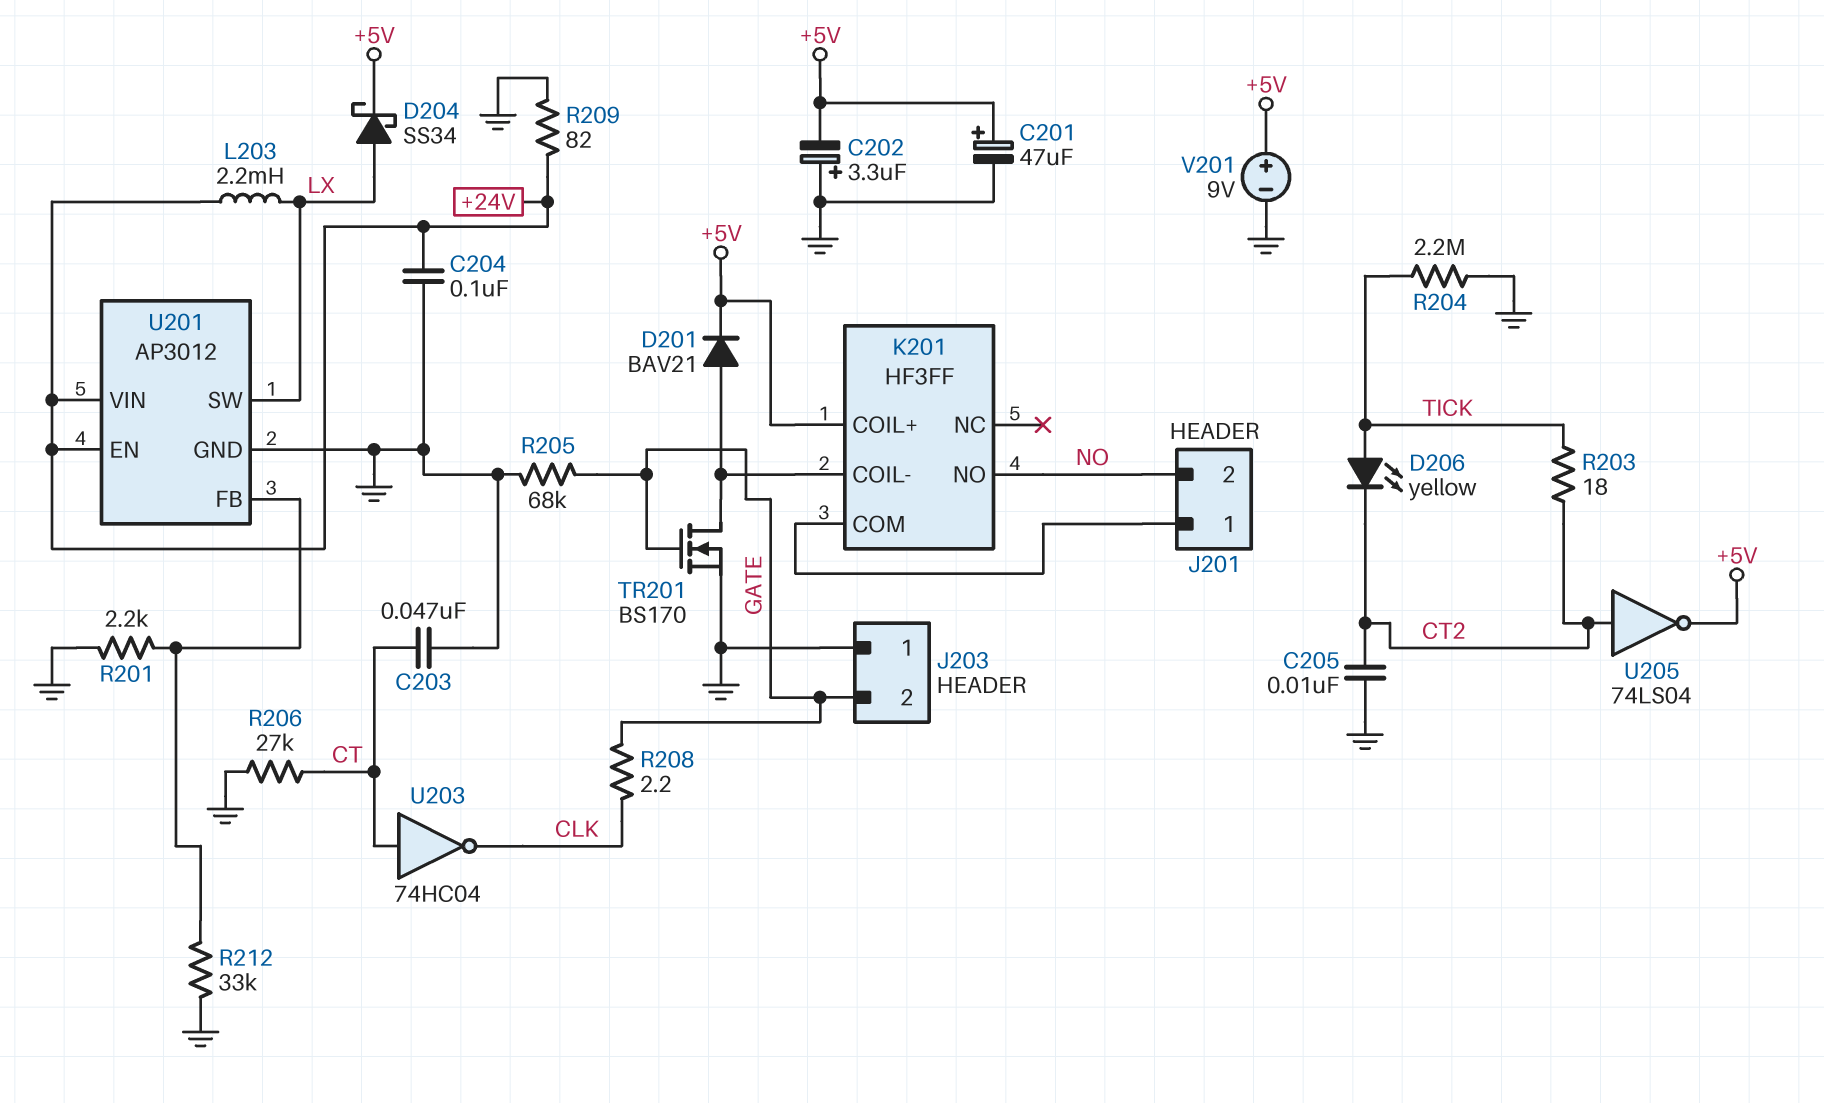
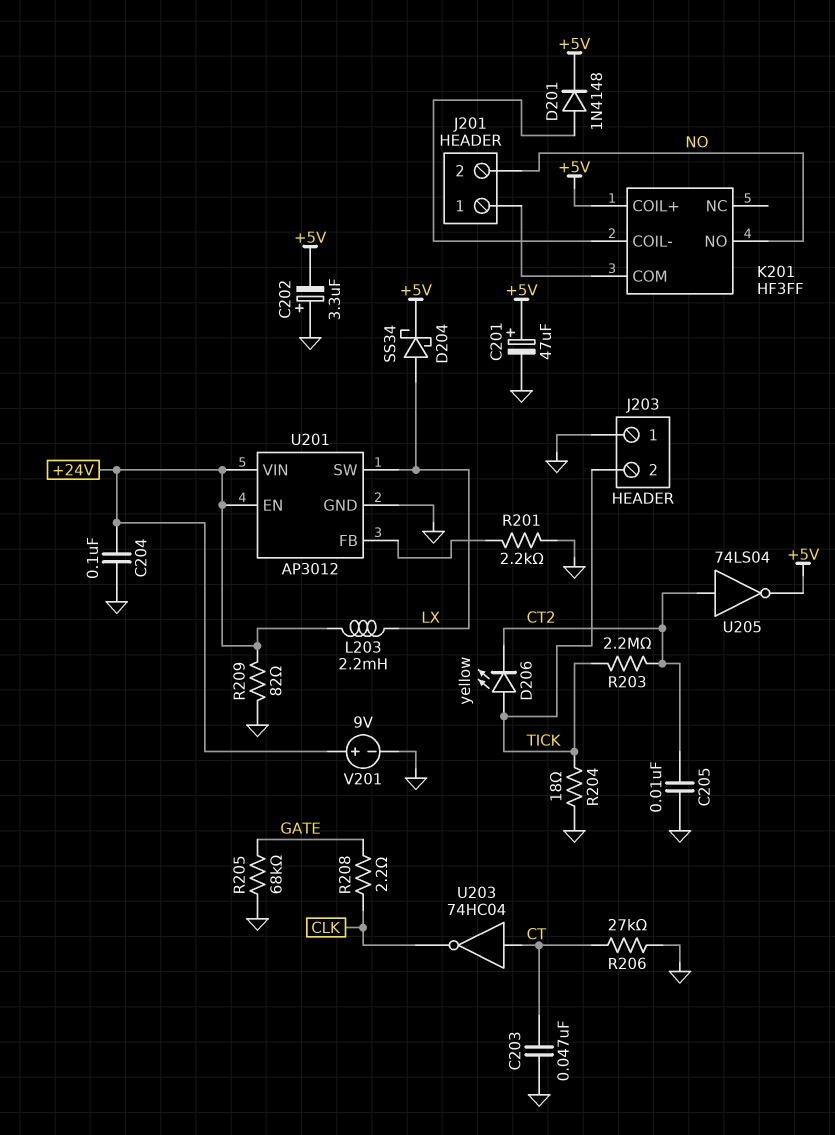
D201: diode BAV21 (A K201/COIL-, K +5V) -> diode 1N4148 (A K201/COIL-, K +5V)
J203 pin 2: GATE -> TICK
R203: 18 (CT2, TICK) -> 2.2M (CT2, TICK)
R204: 2.2M (GND, TICK) -> 18 (GND, TICK)
R212: 33k (GND, U201/FB) -> none
TR201: NMOS BS170 (G GATE, D K201/COIL-, S GND) -> none
V201: 9V (plus +5V, minus GND) -> 9V (plus +24V, minus GND)

